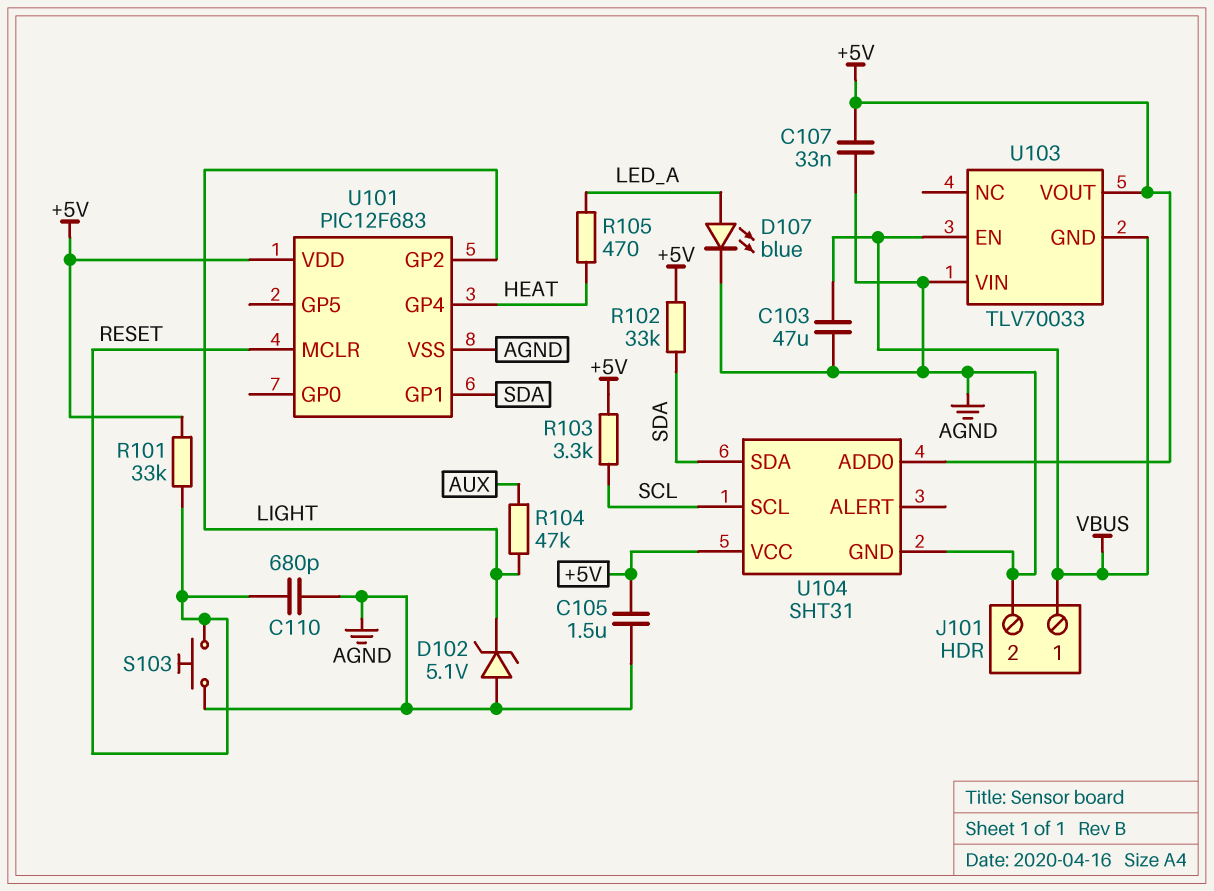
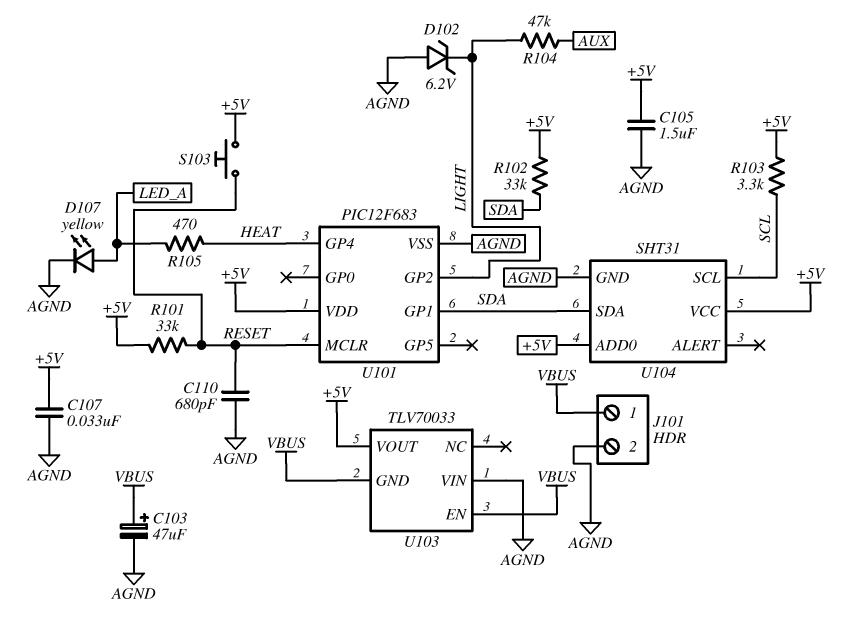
C103: 47uF (AGND, VBUS) -> 47uF (plus VBUS, minus AGND)
D102: zener 5.1V (A AGND, K LIGHT) -> zener 6.2V (A AGND, K LIGHT)
D107: LED blue (A LED_A, K AGND) -> LED yellow (A LED_A, K AGND)
S103: button (AGND, RESET) -> button (+5V, RESET)

